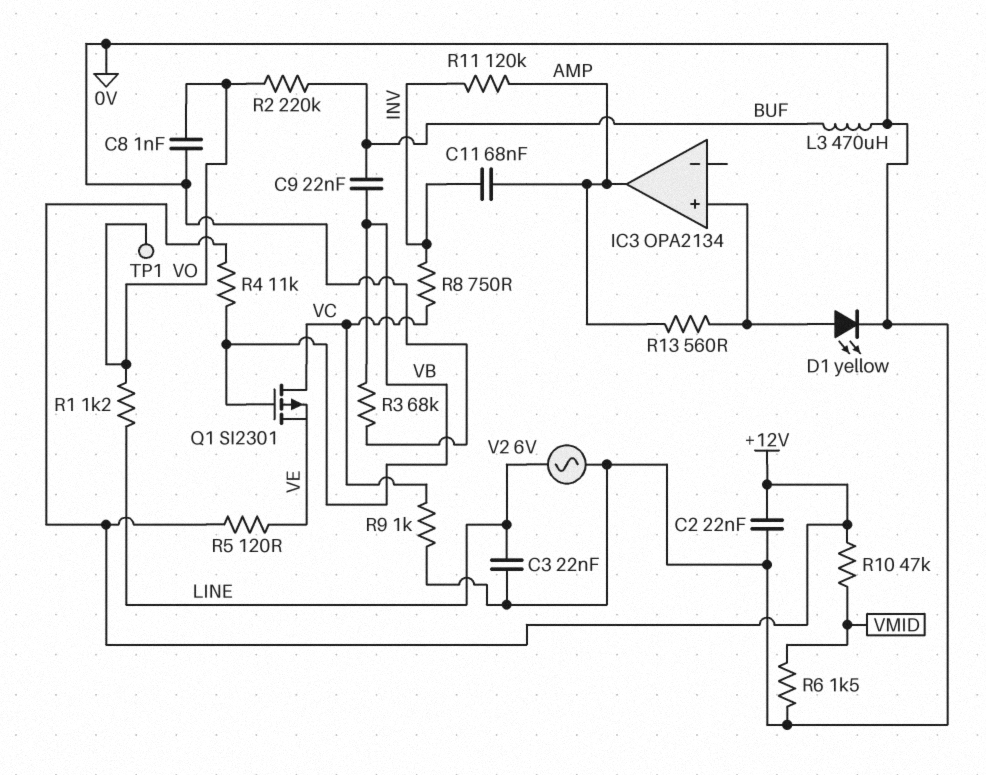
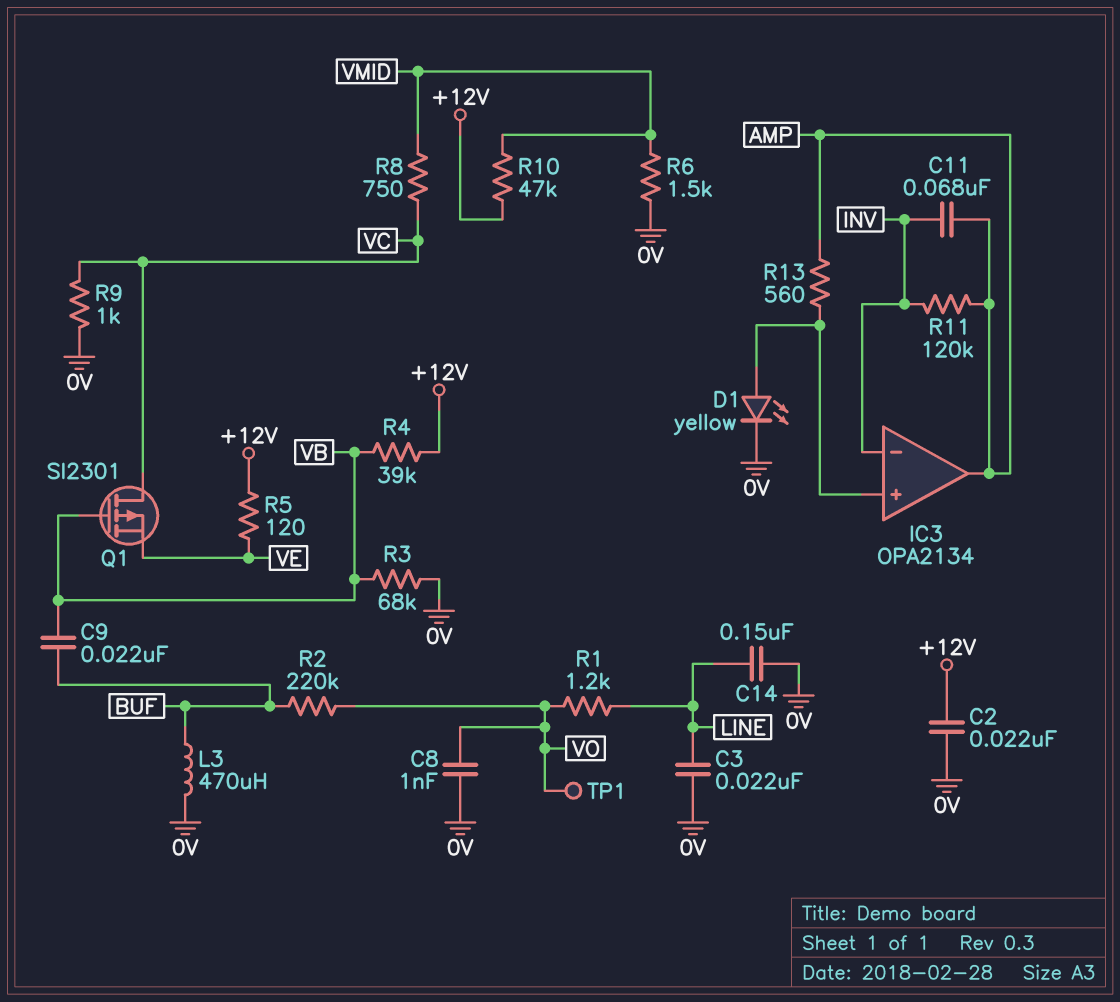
C14: none -> 150nF (0V, LINE)
IC3 pin in-: none -> INV
R4: 11k (+12V, VB) -> 39k (+12V, VB)
R8: 750 (INV, VC) -> 750 (VC, VMID)
V2: AC 6V (0V, LINE) -> none

